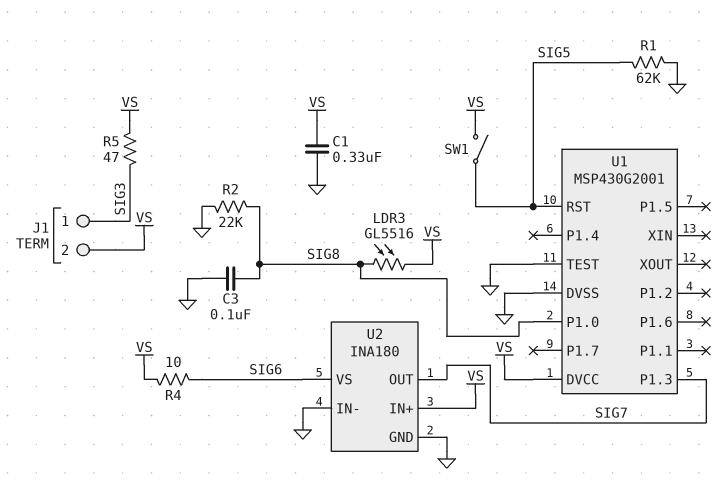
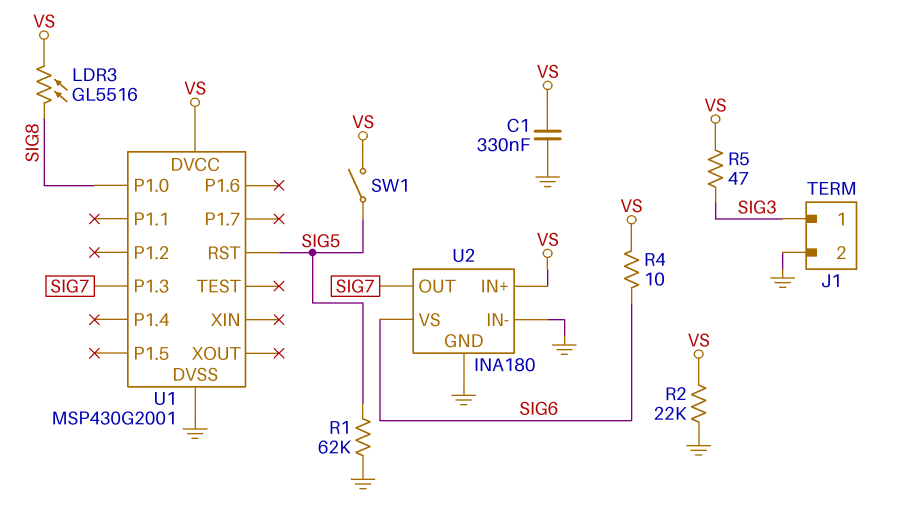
C3: 100nF (GND, SIG8) -> none
J1 pin 2: VS -> GND
R2: 22k (GND, SIG8) -> 22k (GND, VS)
U1 pin TEST: GND -> none

